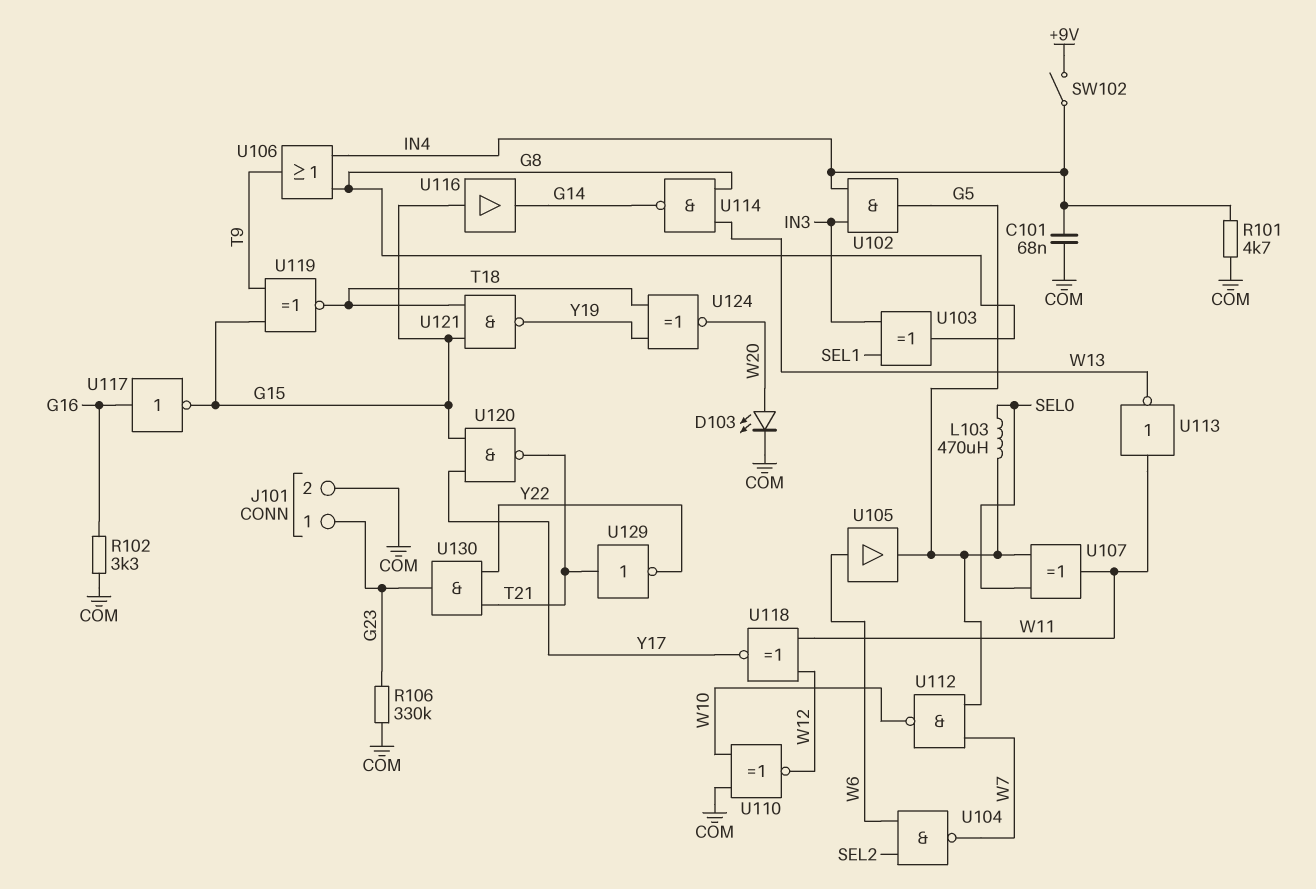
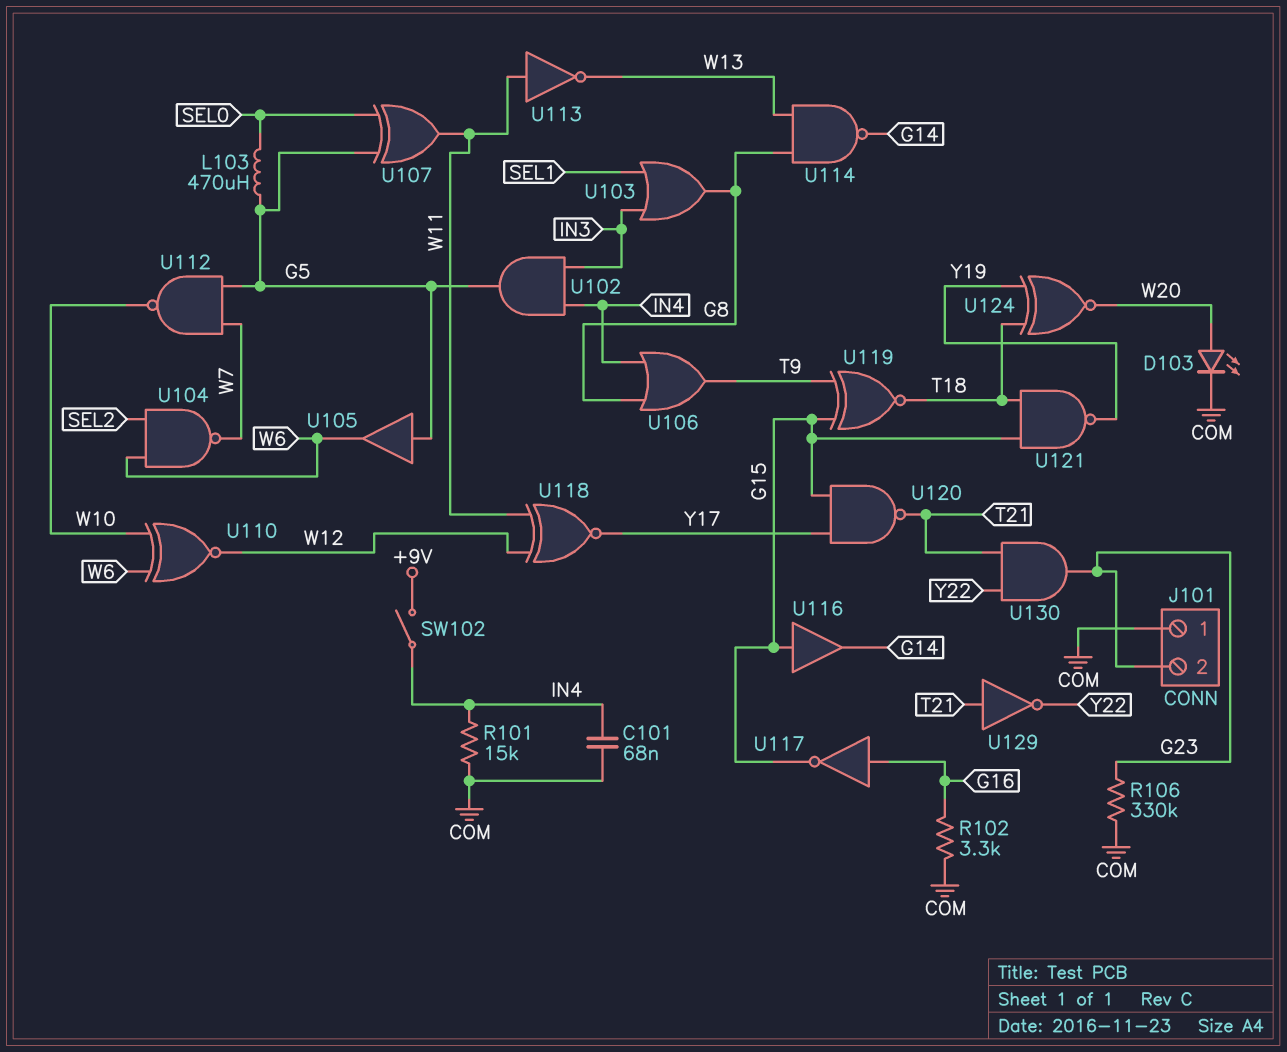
J101 pin 1: G23 -> COM
J101 pin 2: COM -> G23
R101: 4.7k (COM, IN4) -> 15k (COM, IN4)
U103: XOR (in IN3, in SEL1, out G8) -> OR (in IN3, in SEL1, out G8)
U105: buffer (in W6, out G5) -> buffer (in G5, out W6)
U110: XNOR (in COM, in W10, out W12) -> XNOR (in W6, in W10, out W12)

